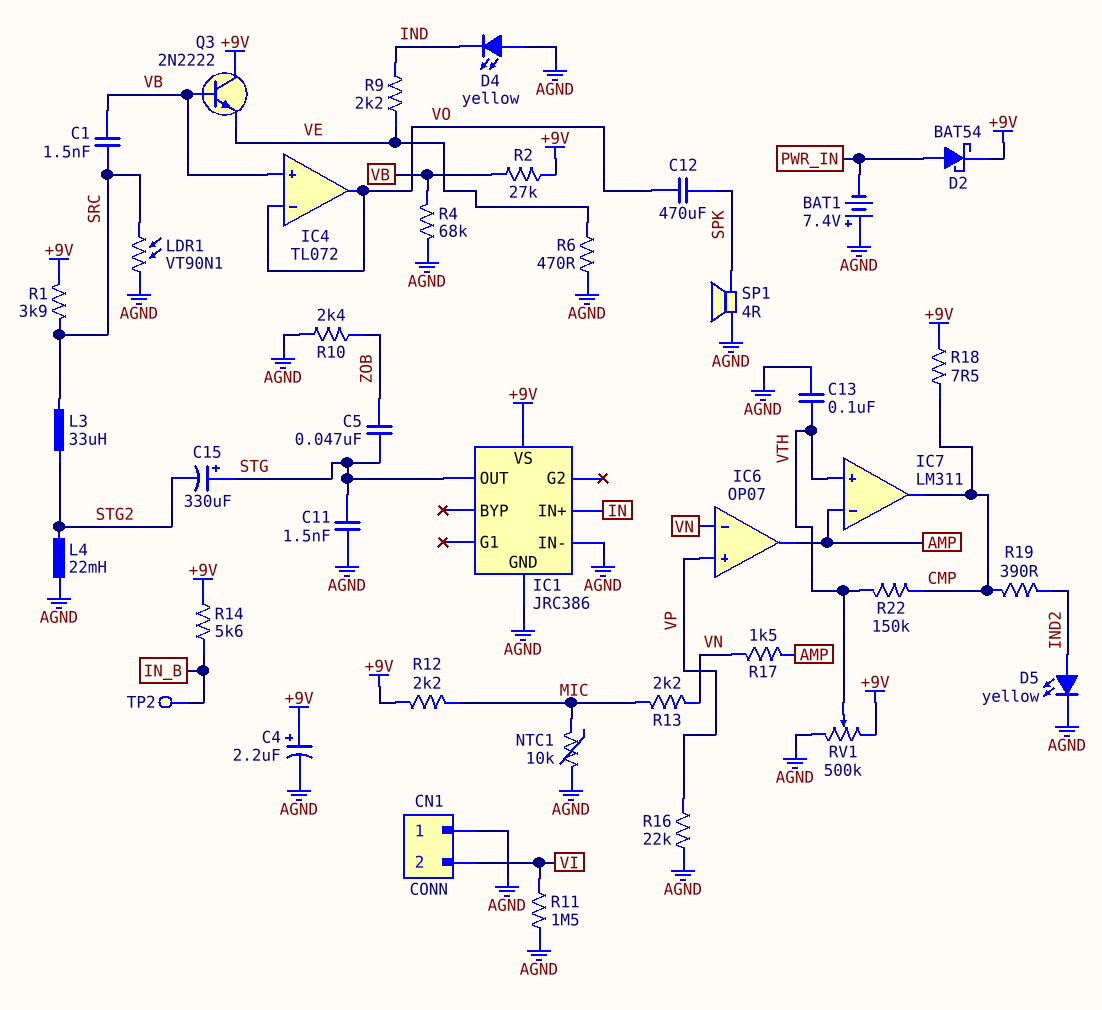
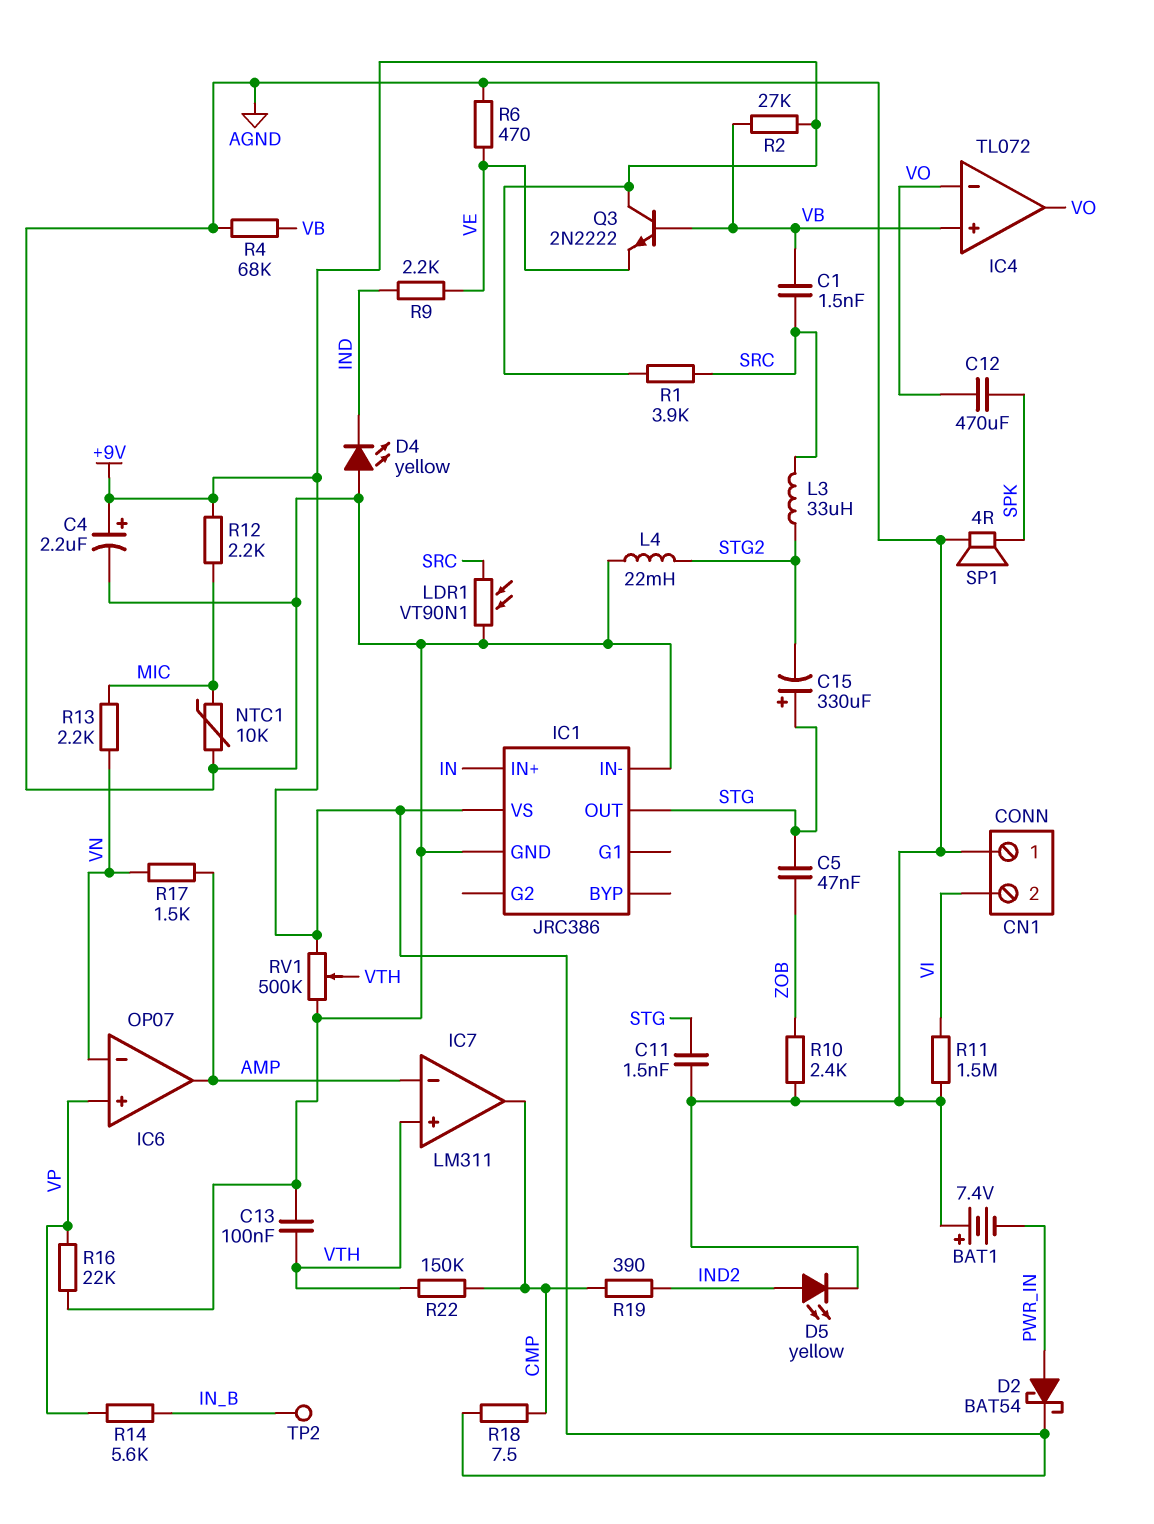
R14: 5.6k (+9V, IN_B) -> 5.6k (IN_B, VP)

